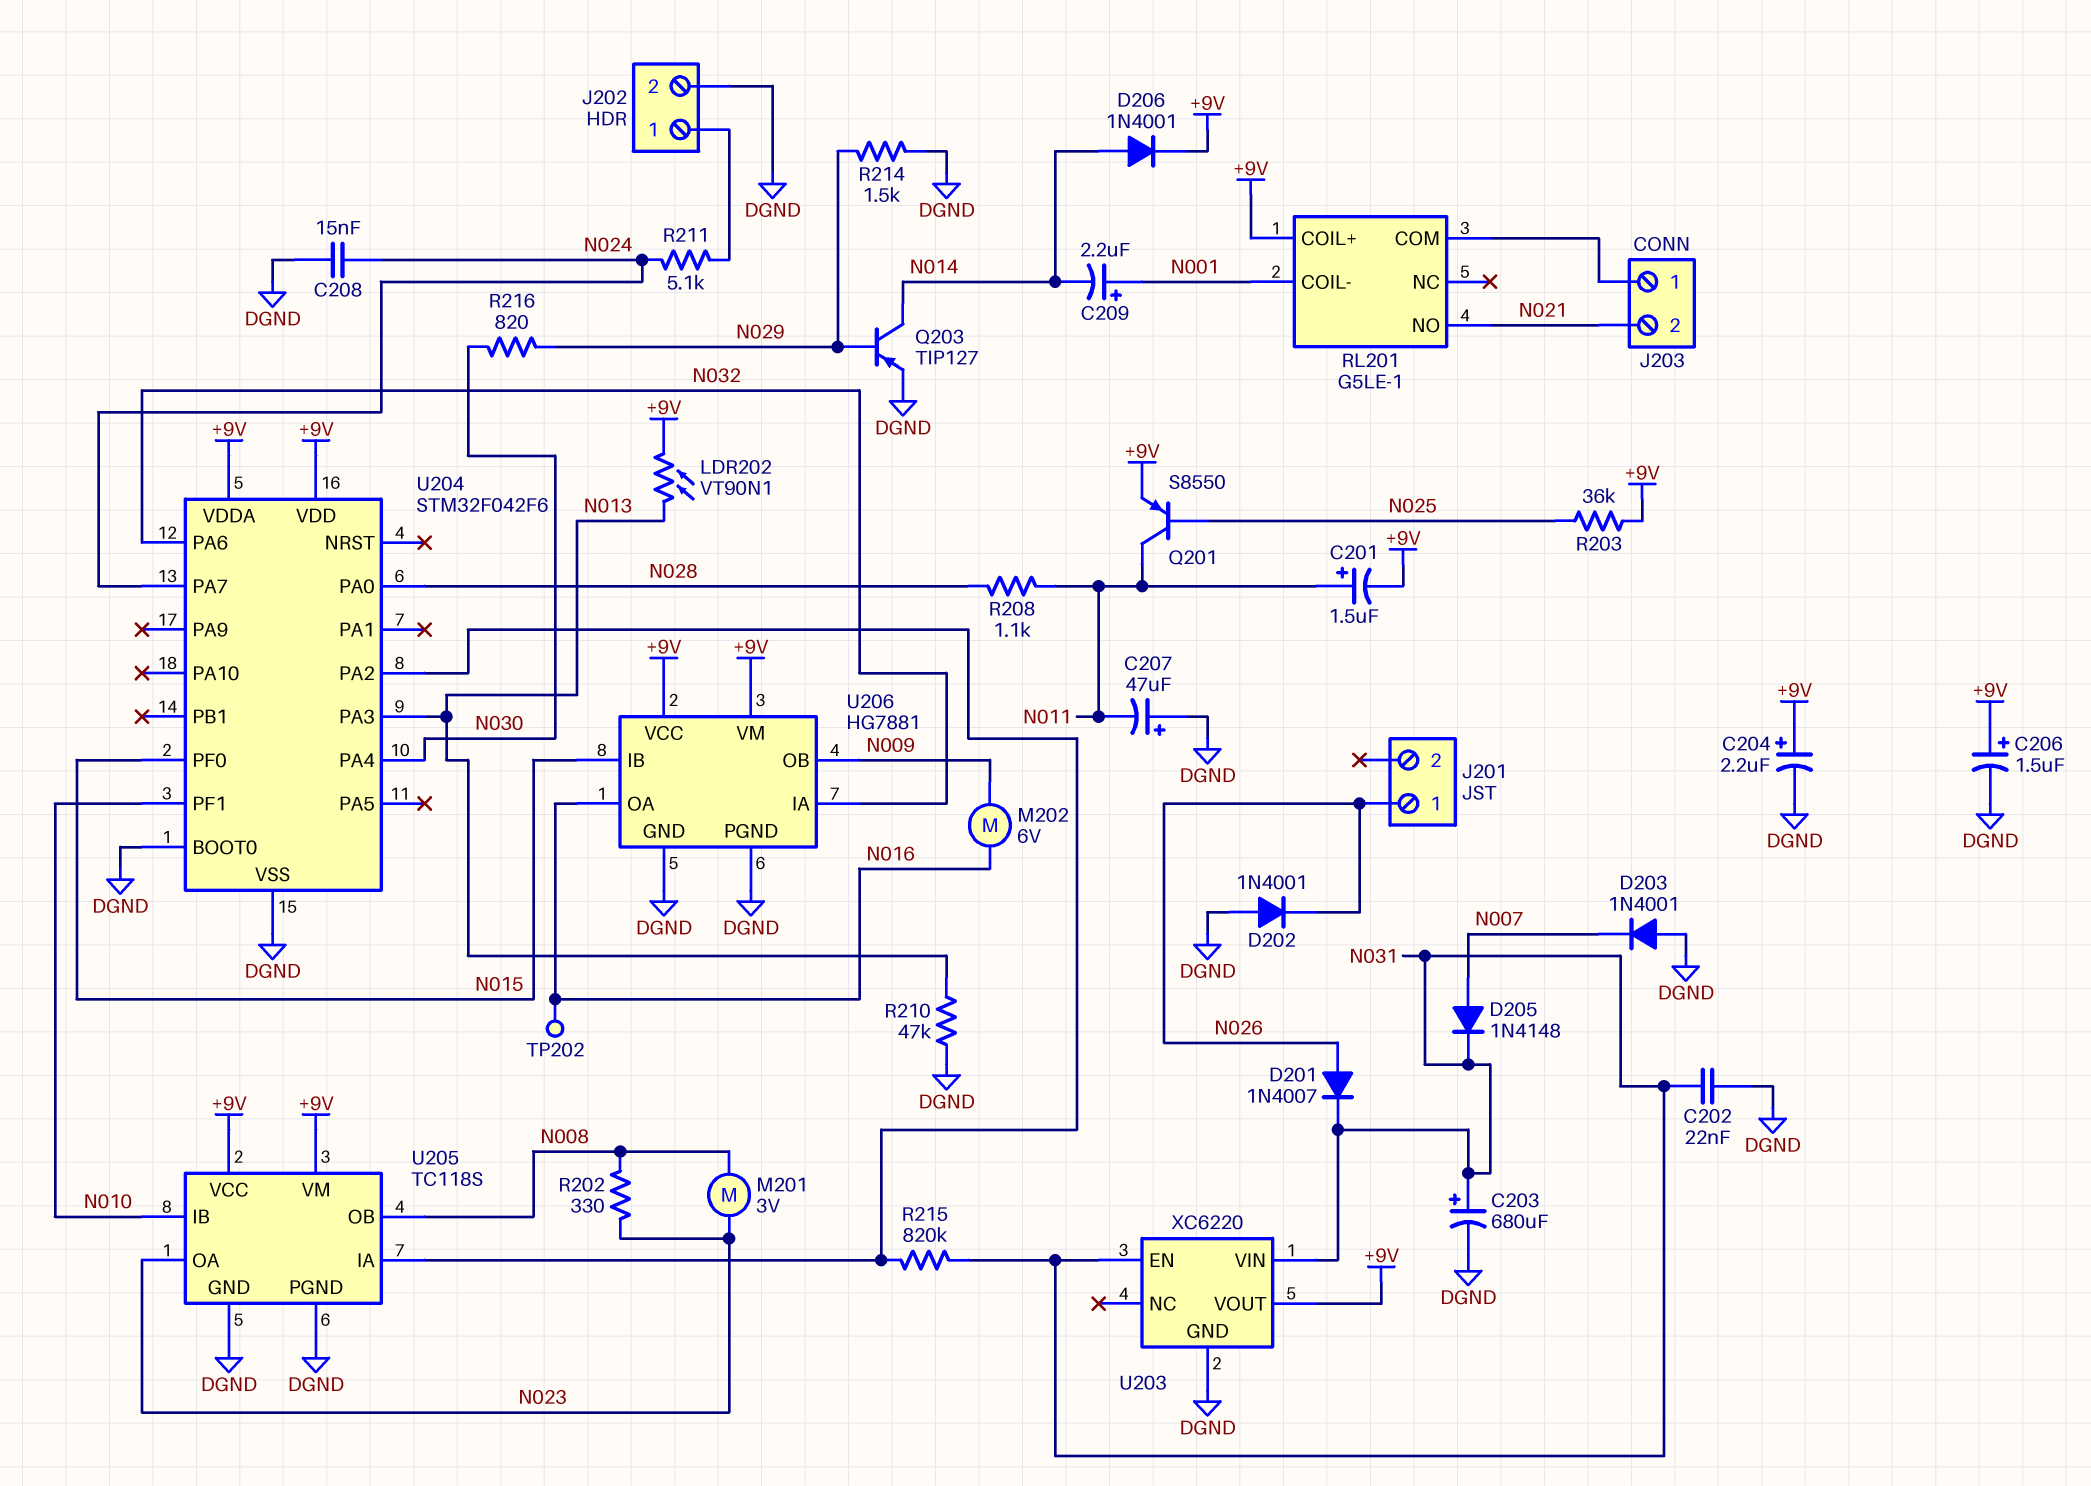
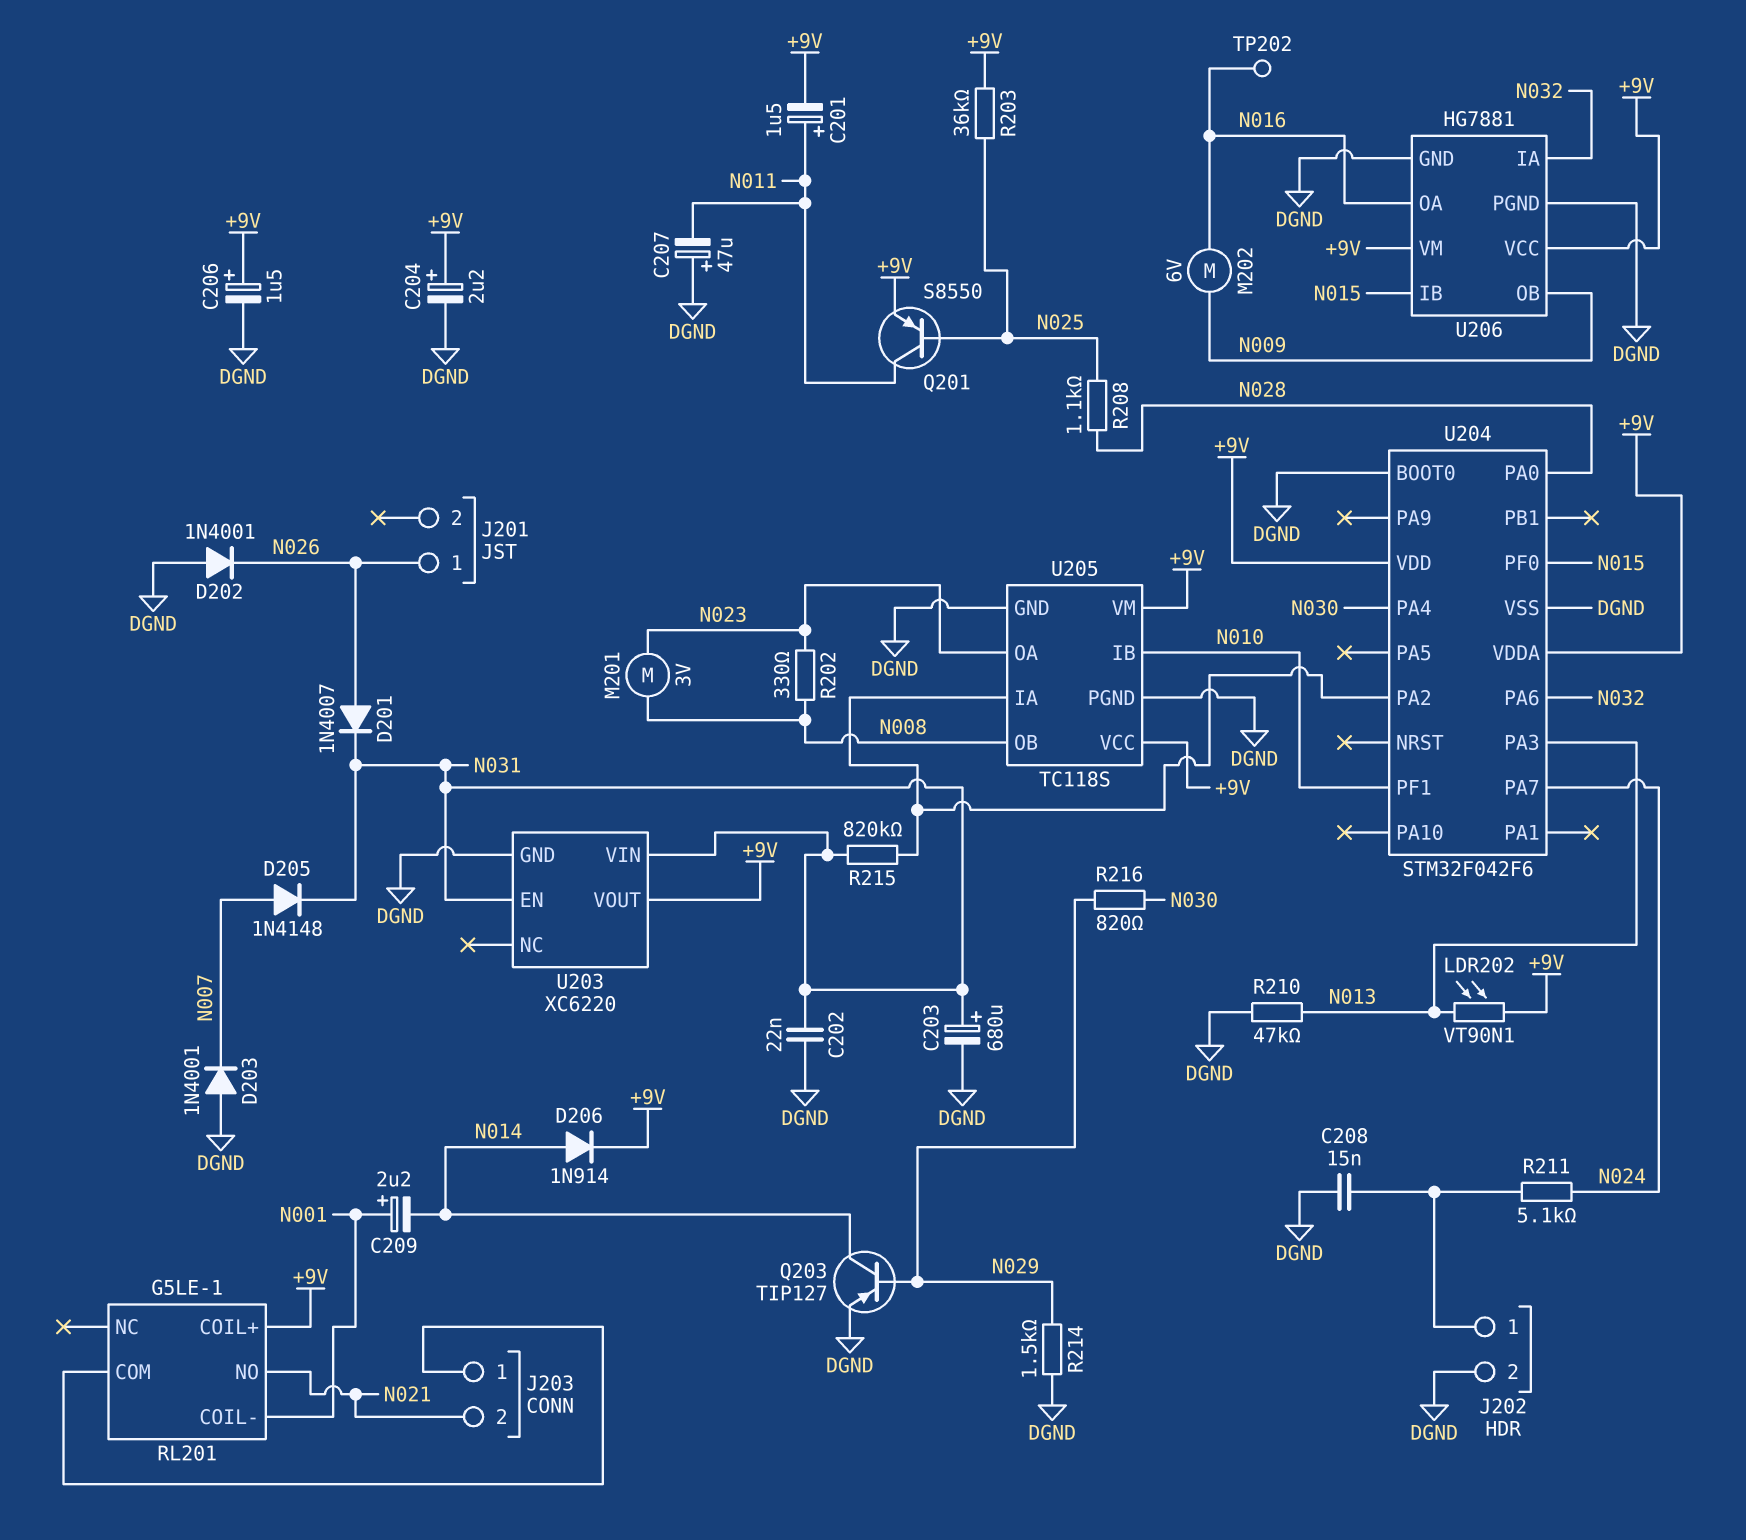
C208: 15nF (DGND, N024) -> 15nF (DGND, J202/1)
D206: diode 1N4001 (A N014, K +9V) -> diode 1N914 (A N014, K +9V)
R208: 1.1k (N011, N028) -> 1.1k (N025, N028)

